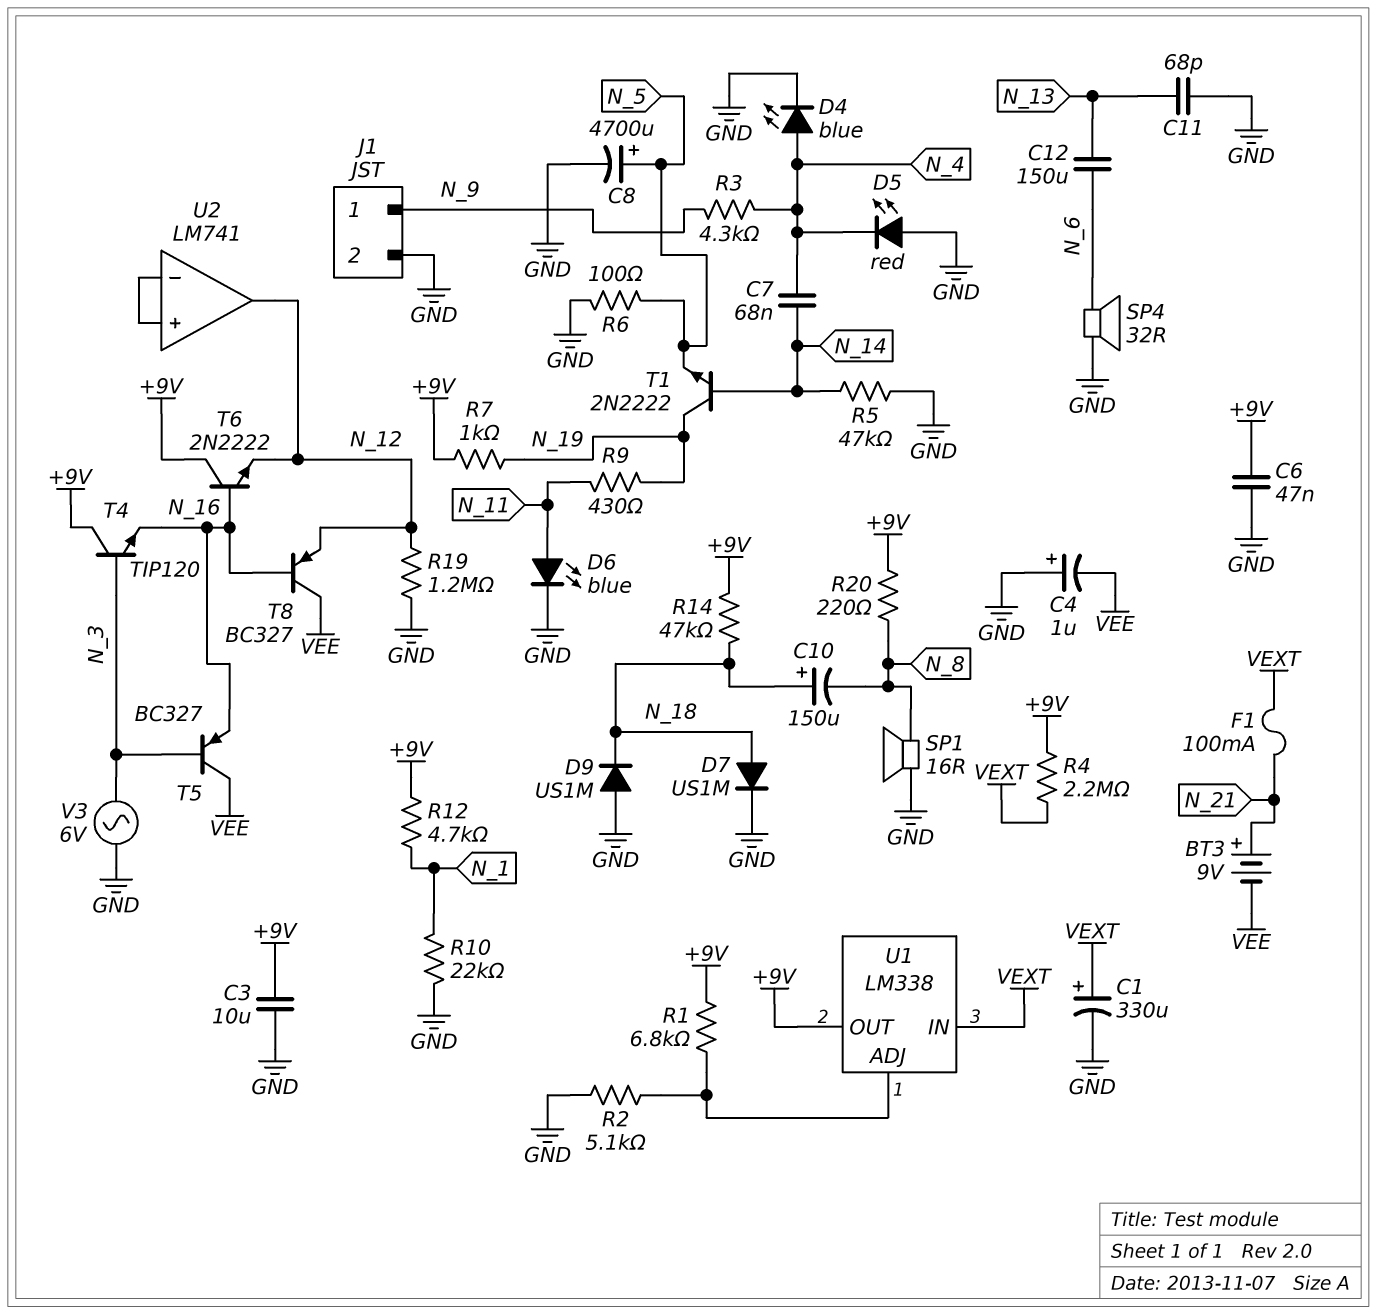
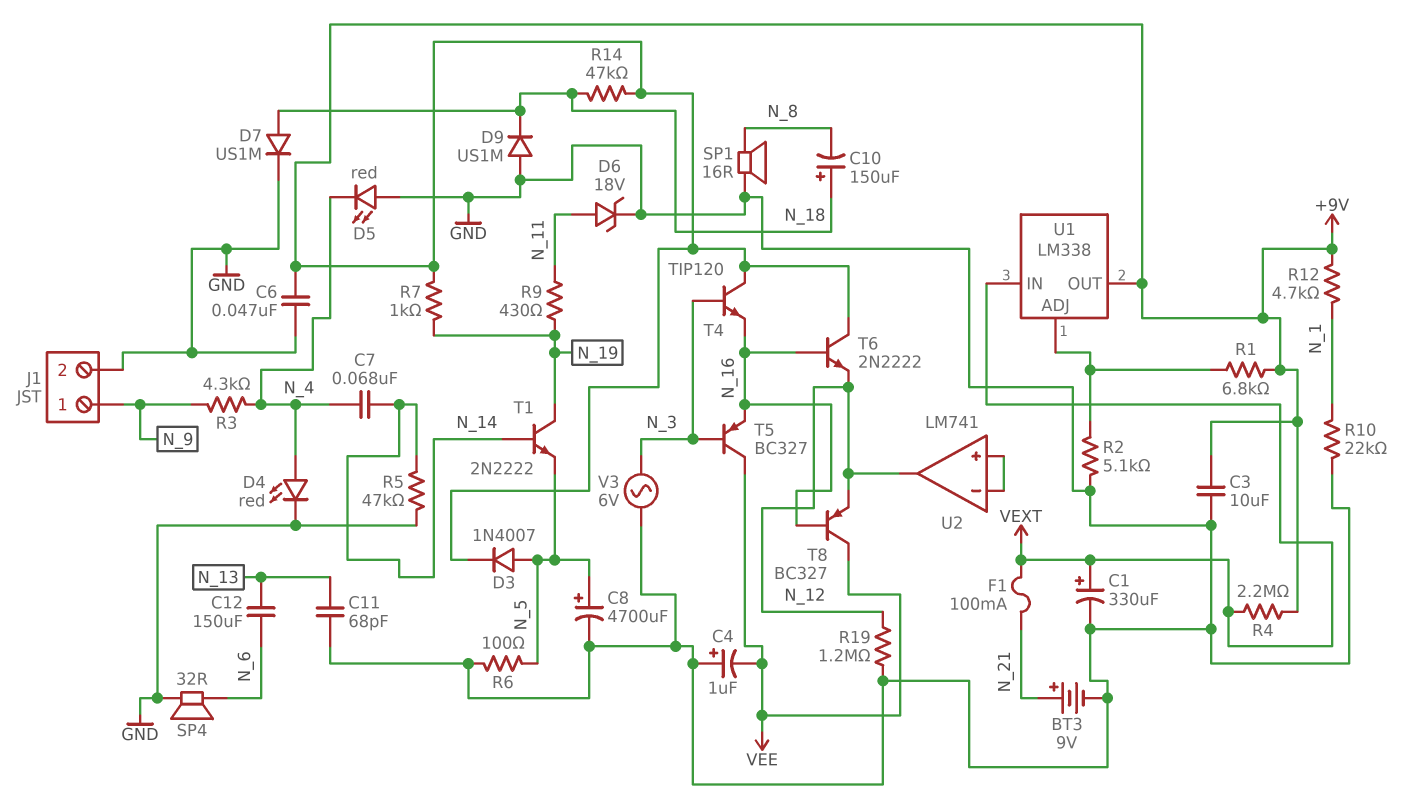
BT3: 9V (plus N_21, minus VEE) -> 9V (plus N_21, minus GND)
D3: none -> diode 1N4007 (A N_5, K +9V)
D4: LED blue (A N_4, K GND) -> LED red (A N_4, K GND)
D6: LED blue (A N_11, K GND) -> zener 18V (A N_11, K GND)
R20: 220 (+9V, N_8) -> none

